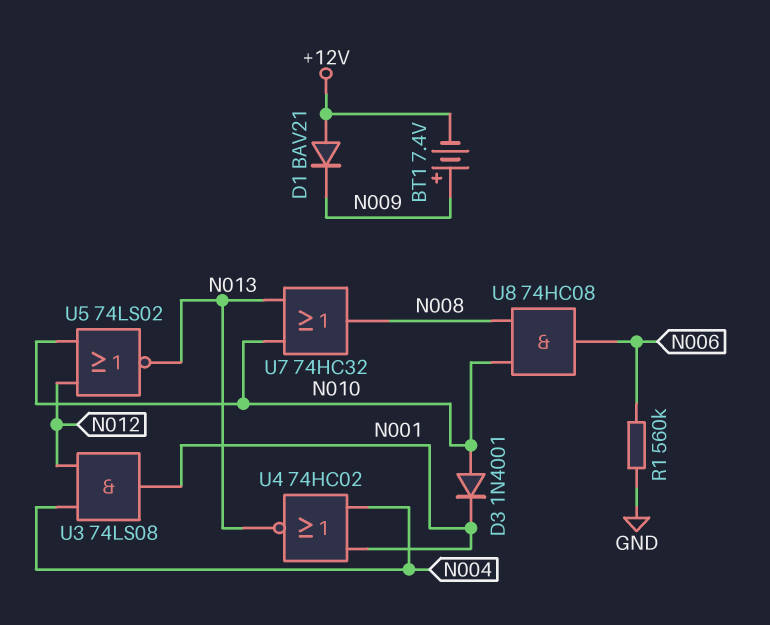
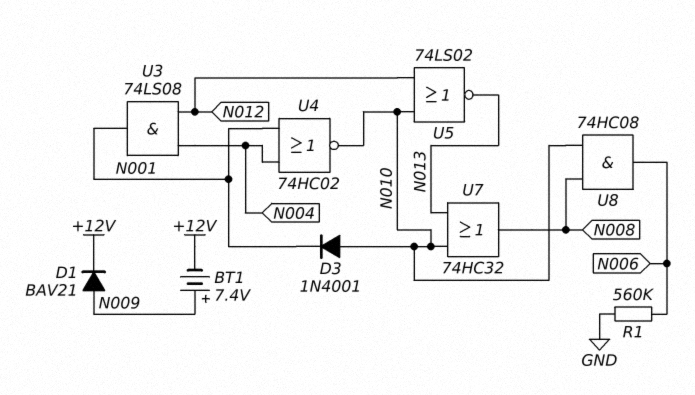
D1: diode BAV21 (A +12V, K N009) -> diode BAV21 (A N009, K +12V)
U4: NOR 74HC02 (in N001, in N004, out N013) -> NOR 74HC02 (in N001, in N004, out N010)

